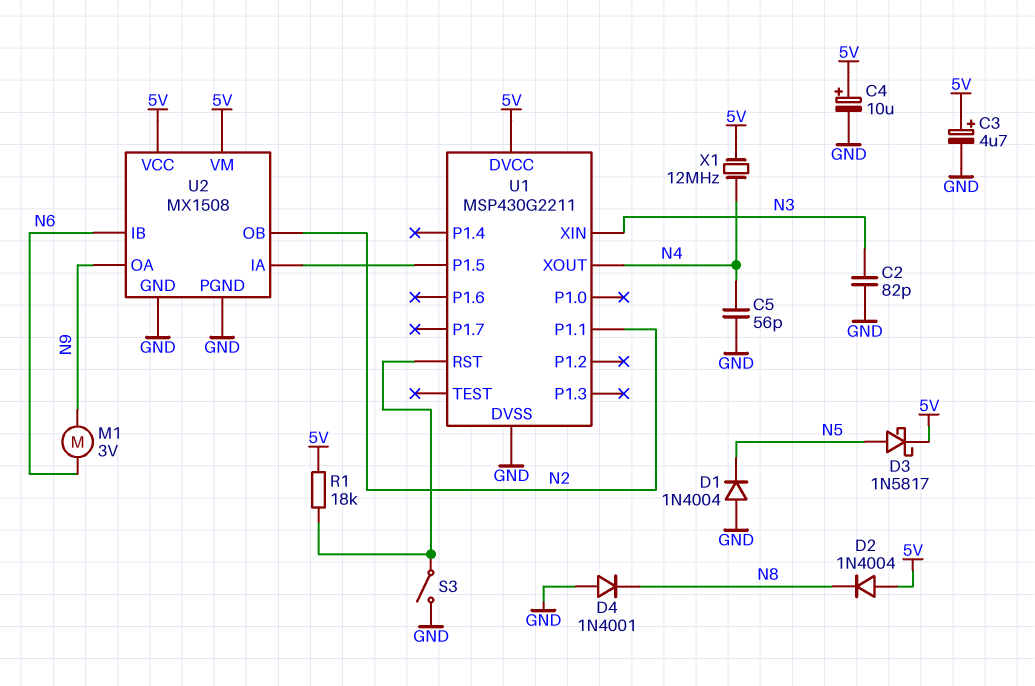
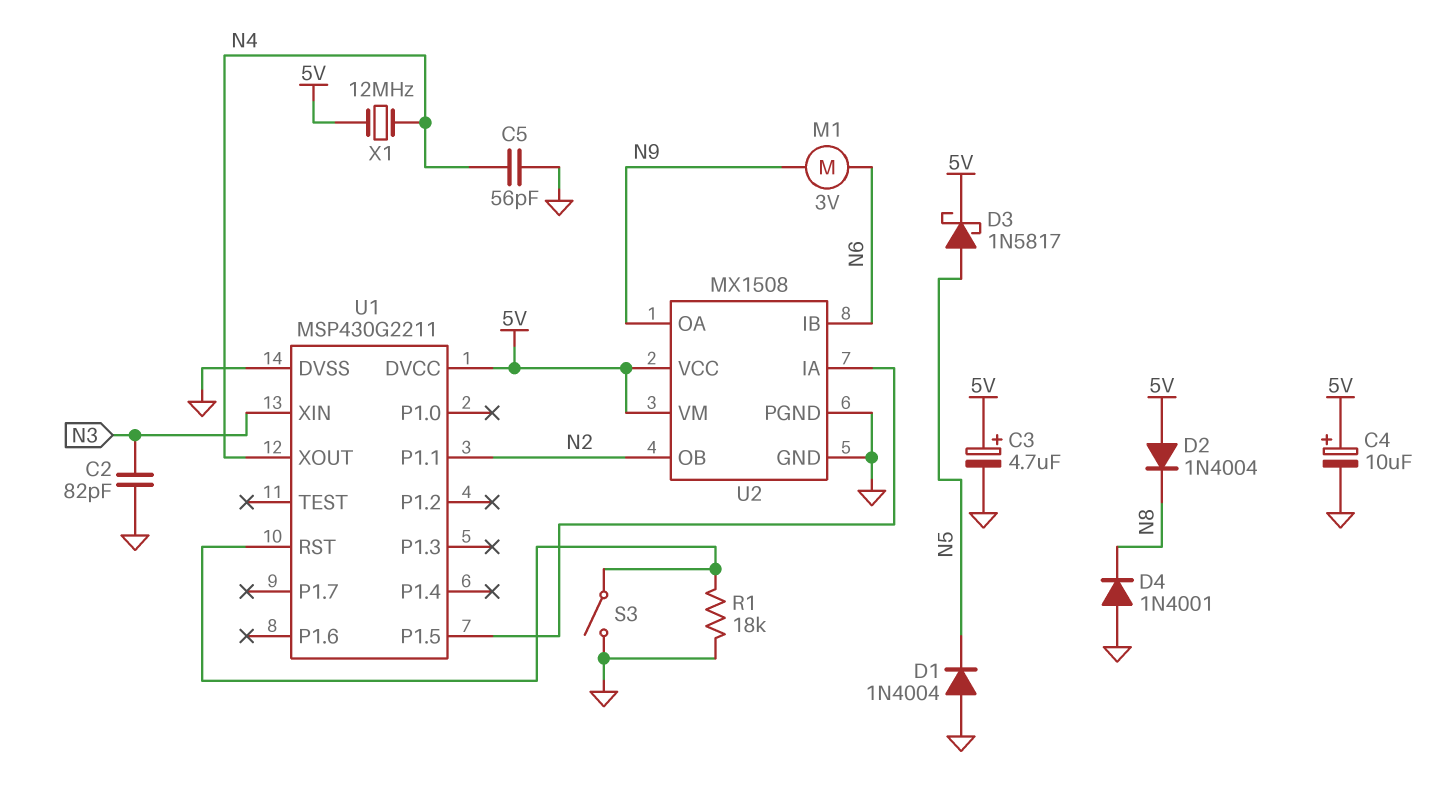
R1: 18k (5V, U1/RST) -> 18k (GND, U1/RST)

